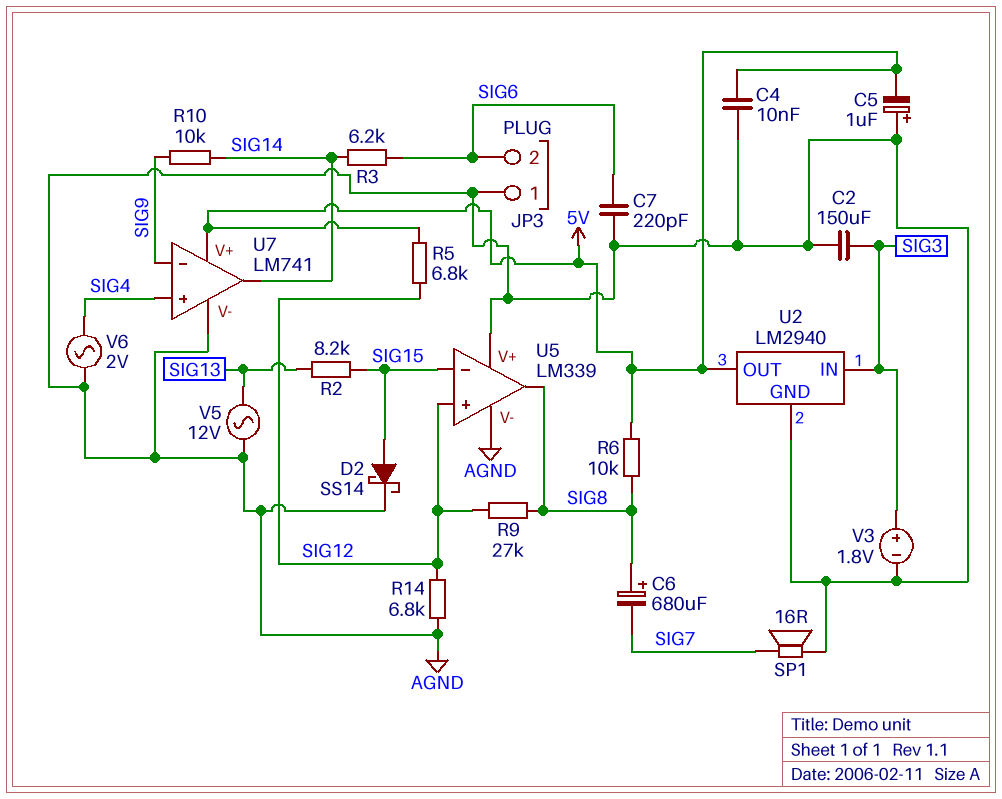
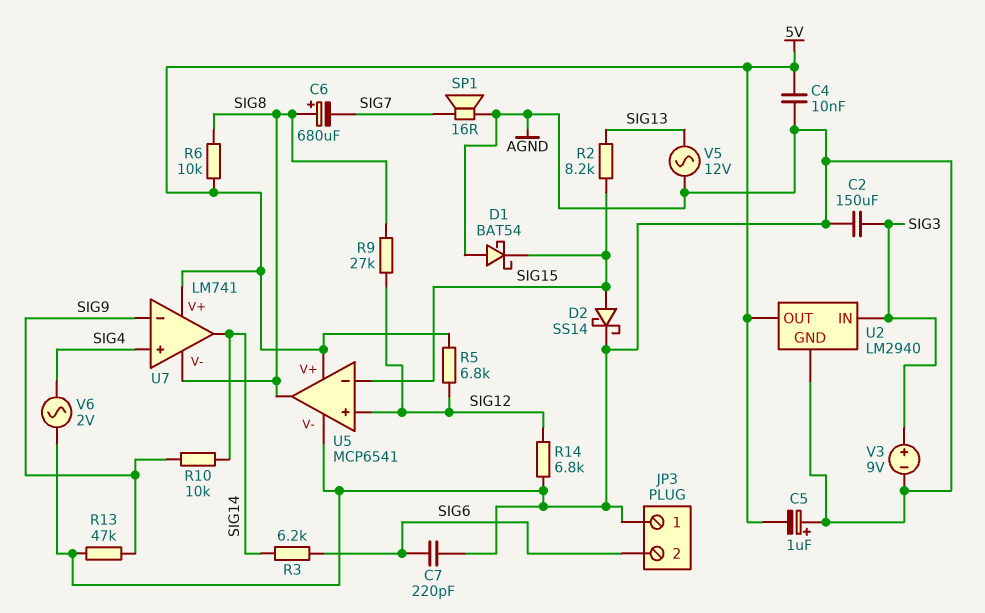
D1: none -> schottky BAT54 (A AGND, K SIG15)
R13: none -> 47k (AGND, SIG9)
U5: LM339 -> MCP6541
U5 pin V+: AGND -> 5V
U7 pin V-: AGND -> SIG8
V3: 1.8V (plus SIG3, minus AGND) -> 9V (plus SIG3, minus AGND)

